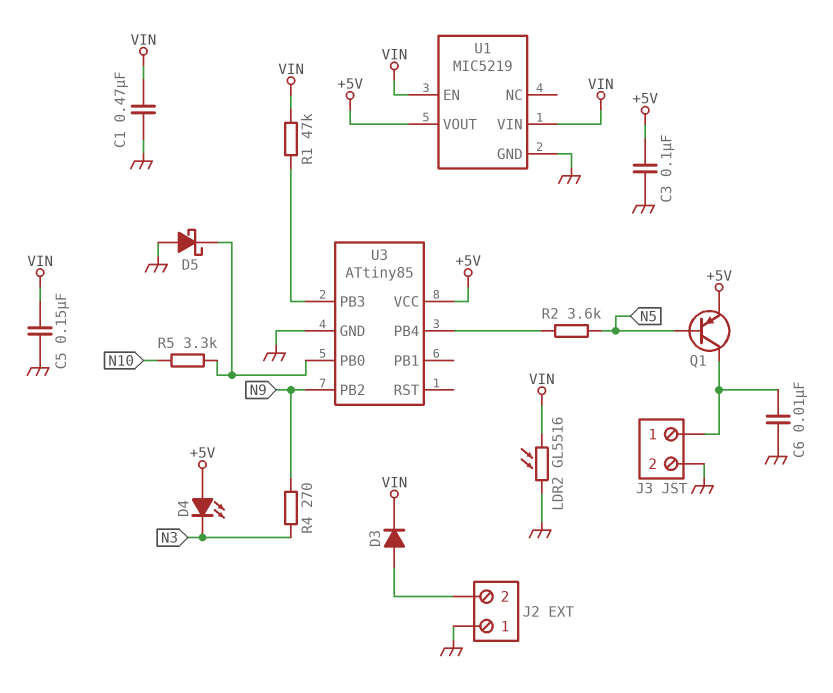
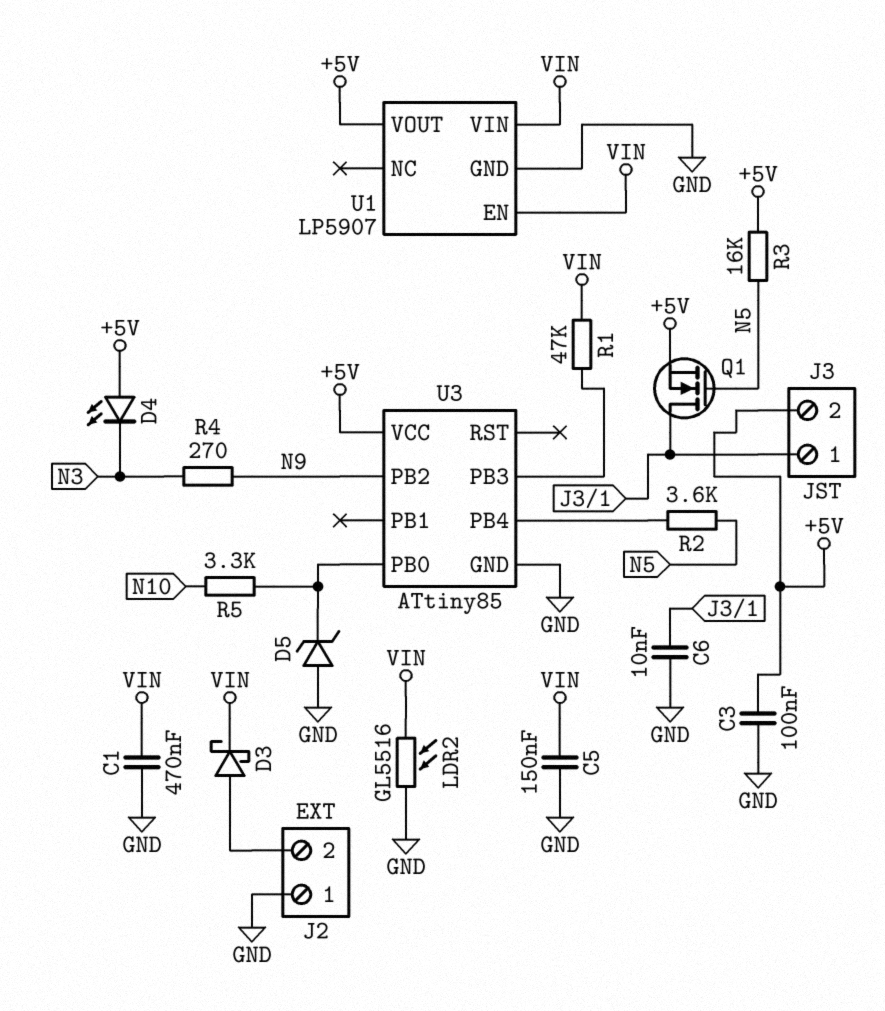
D3: diode (A J2/2, K VIN) -> schottky (A J2/2, K VIN)
D5: schottky (A GND, K U3/PB0) -> zener (A GND, K U3/PB0)
J3 pin 2: GND -> +5V
Q1: PNP (B N5, C J3/1, E +5V) -> NMOS (G N5, D J3/1, S +5V)
R3: none -> 16k (+5V, N5)
U1: MIC5219 -> LP5907

